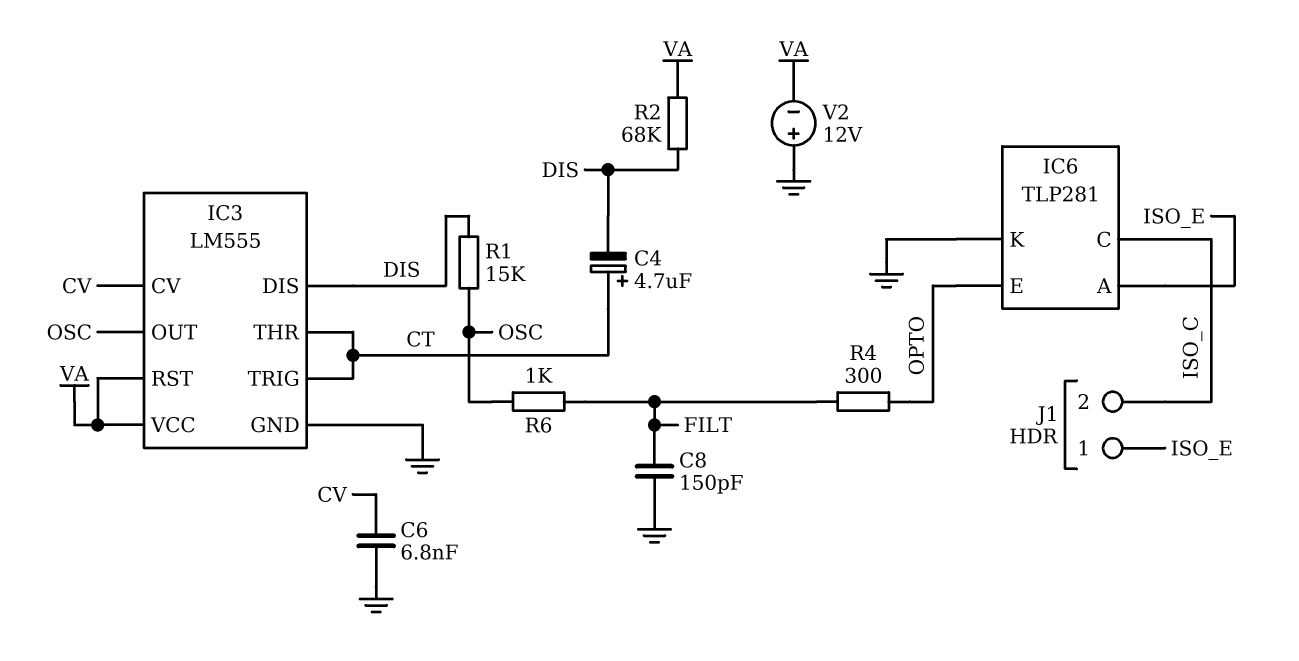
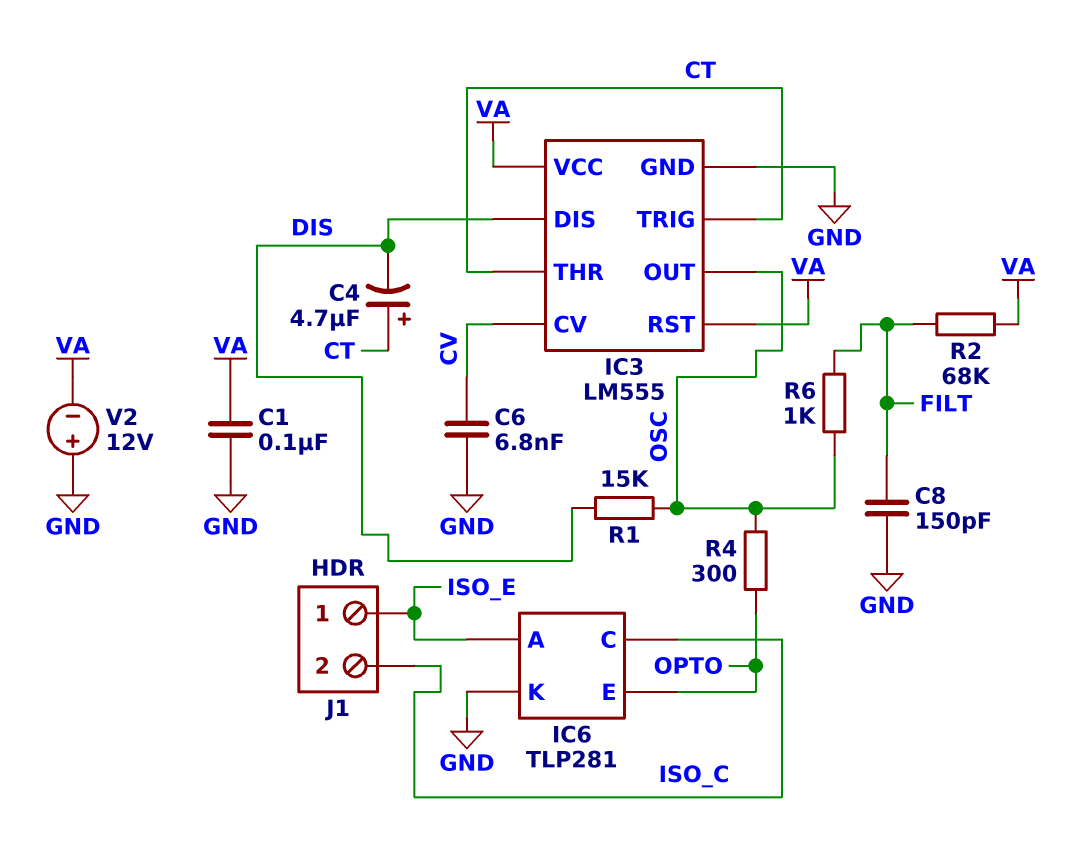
C1: none -> 100nF (GND, VA)
R2: 68k (DIS, VA) -> 68k (FILT, VA)
R4: 300 (FILT, OPTO) -> 300 (OPTO, OSC)

